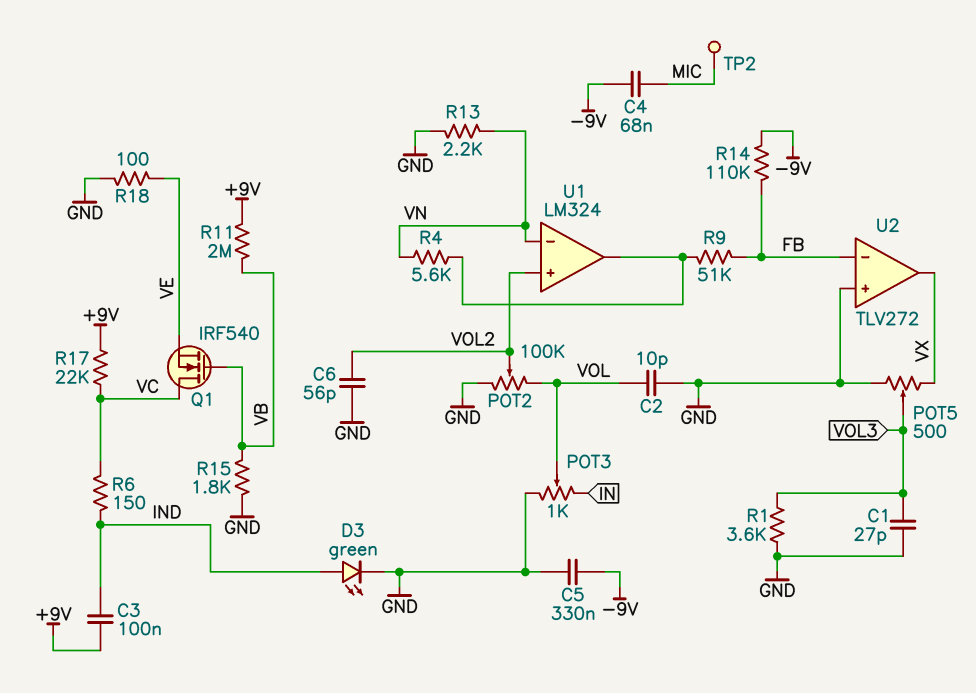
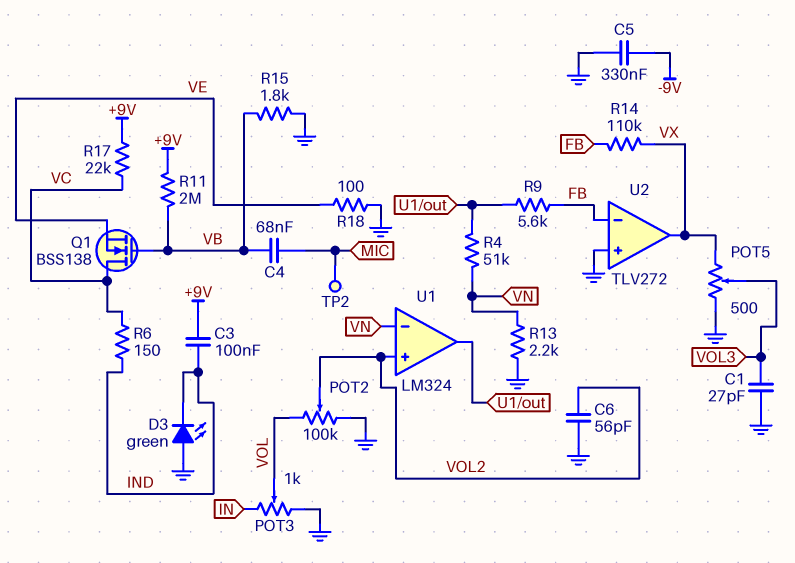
C2: 10pF (GND, VOL) -> none
C4: 68nF (-9V, MIC) -> 68nF (MIC, VB)
D3: LED green (A IND, K GND) -> LED green (A GND, K IND)
Q1: NMOS IRF540 (G VB, D VC, S VE) -> NMOS BSS138 (G VB, D VC, S VE)
R1: 3.6k (GND, VOL3) -> none
R4: 5.6k (U1/out, VN) -> 51k (U1/out, VN)
R9: 51k (FB, U1/out) -> 5.6k (FB, U1/out)
R14: 110k (-9V, FB) -> 110k (FB, VX)

